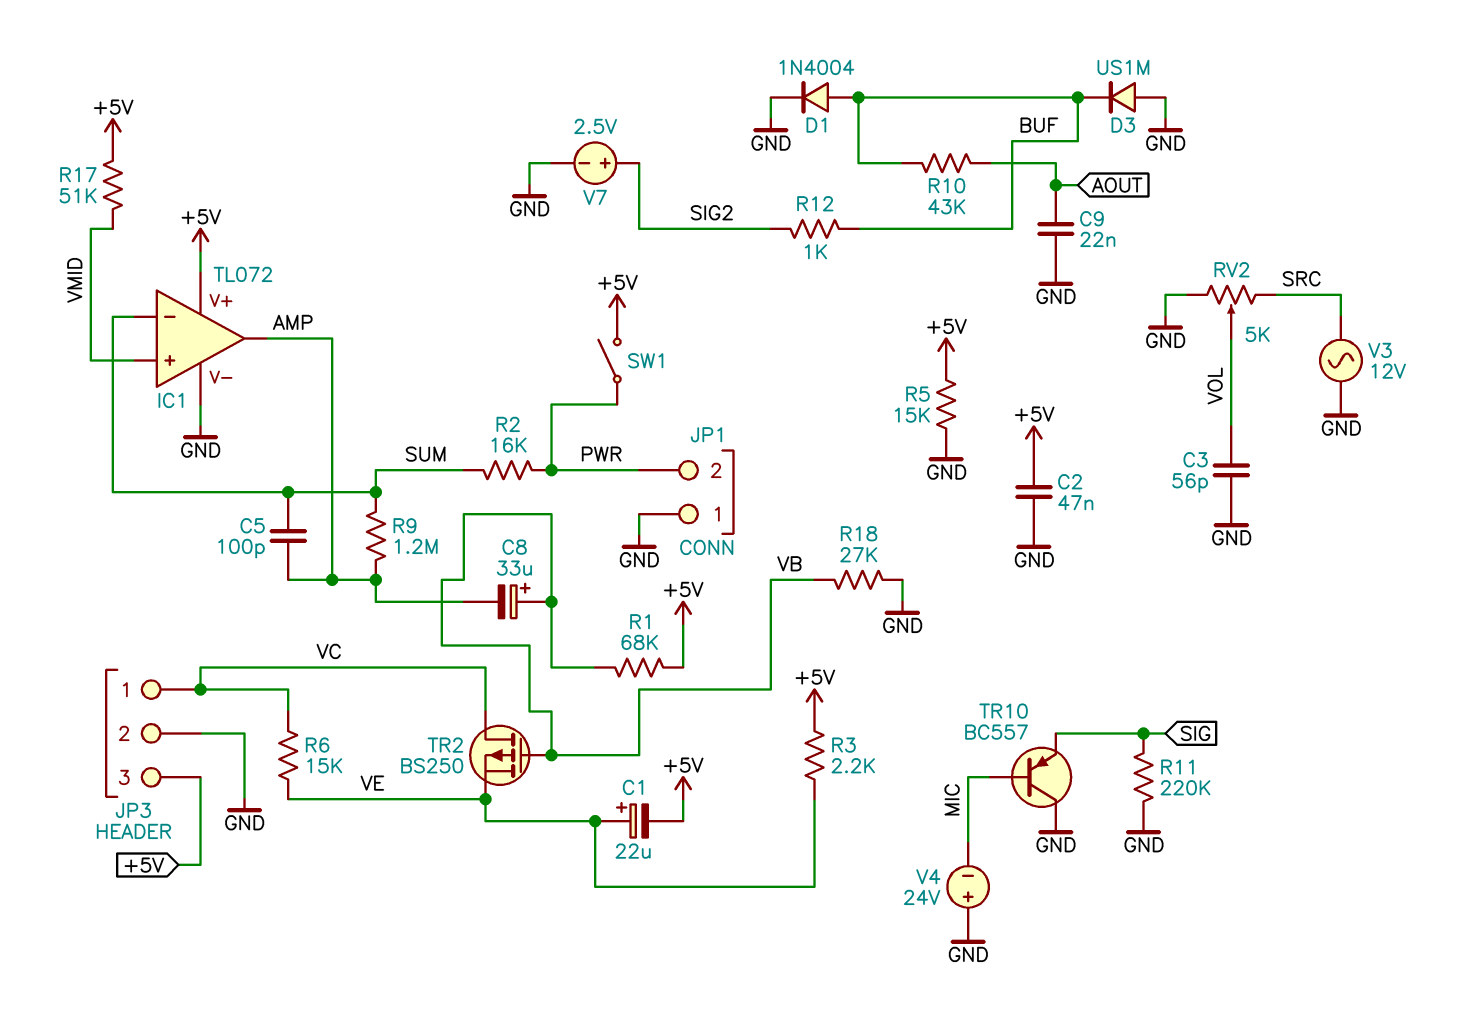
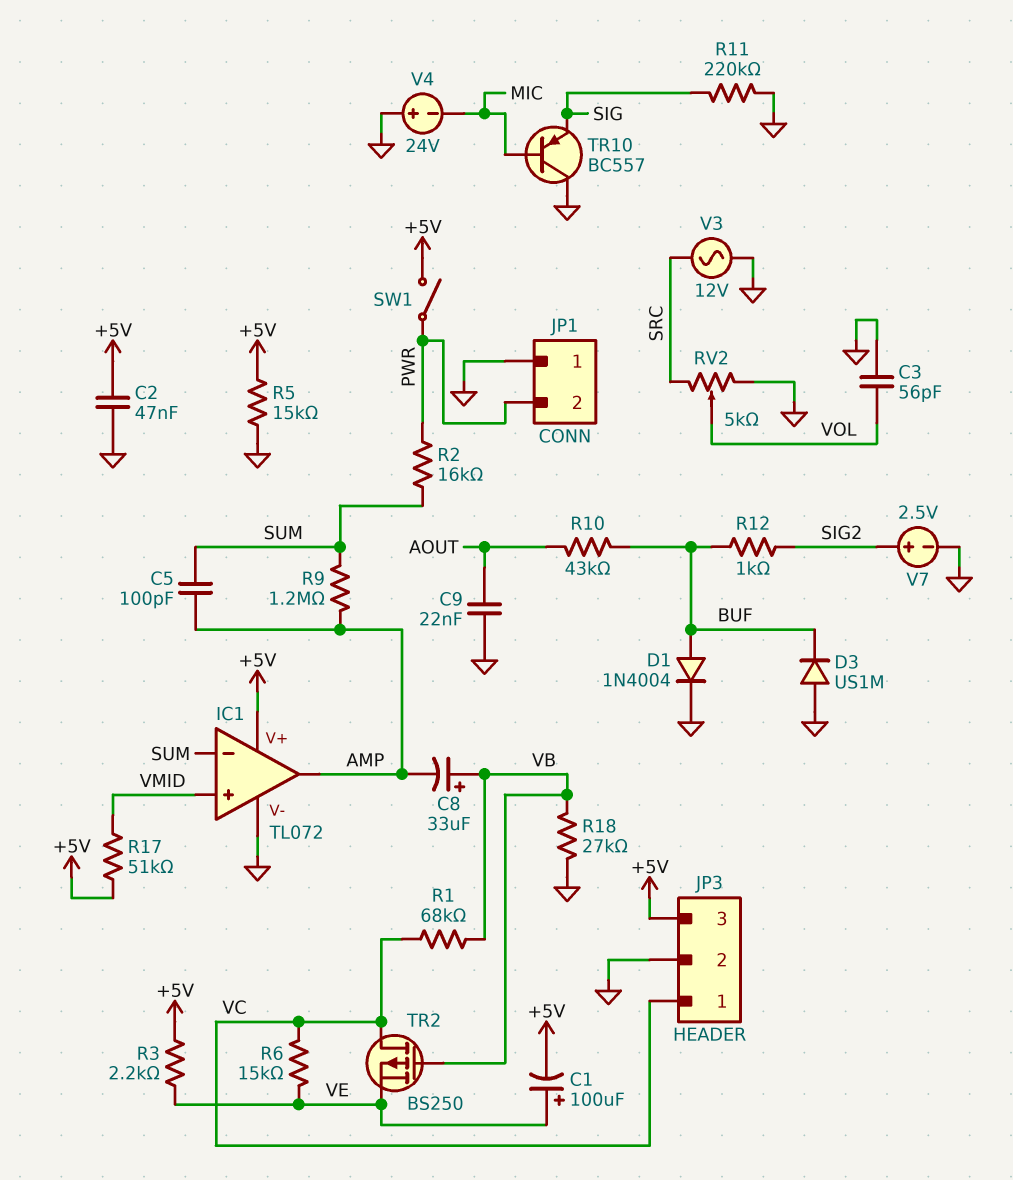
C1: 22uF (plus VE, minus +5V) -> 100uF (plus VE, minus +5V)
R1: 68k (+5V, VB) -> 68k (VB, VC)

